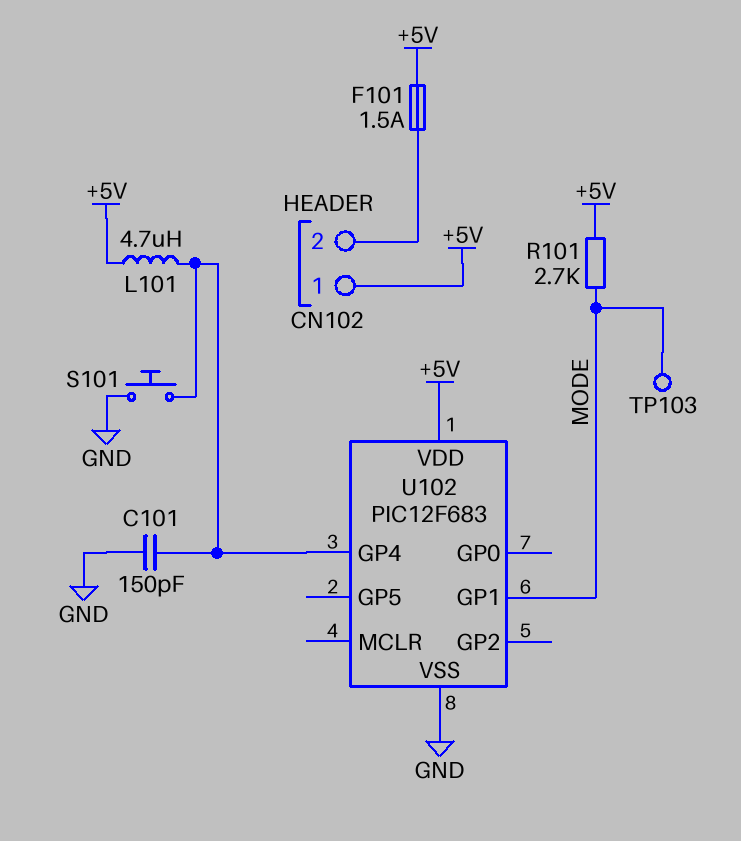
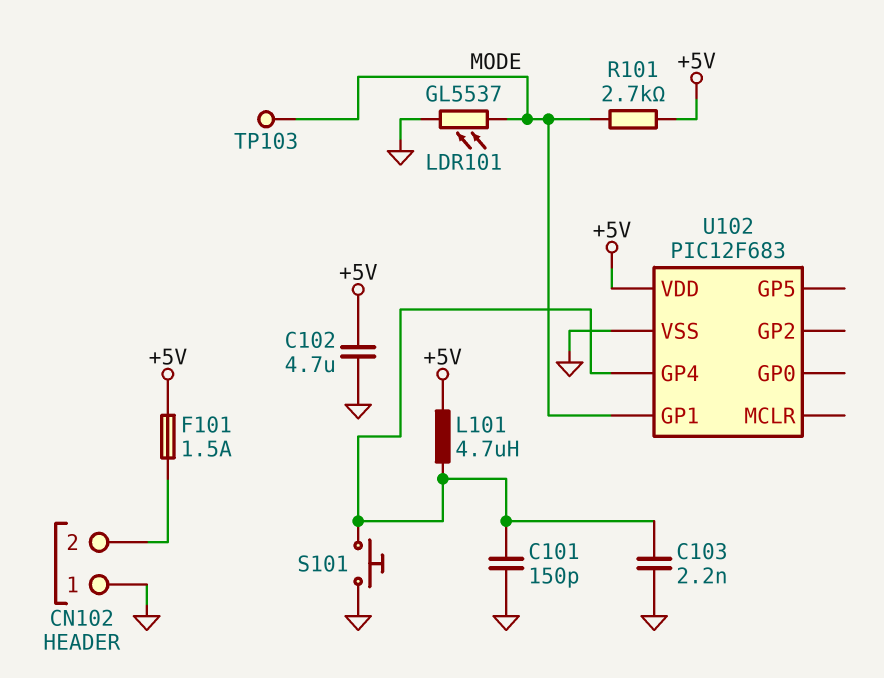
C102: none -> 4.7uF (+5V, GND)
C103: none -> 2.2nF (GND, U102/GP4)
CN102 pin 1: +5V -> GND
LDR101: none -> GL5537 (GND, MODE)

